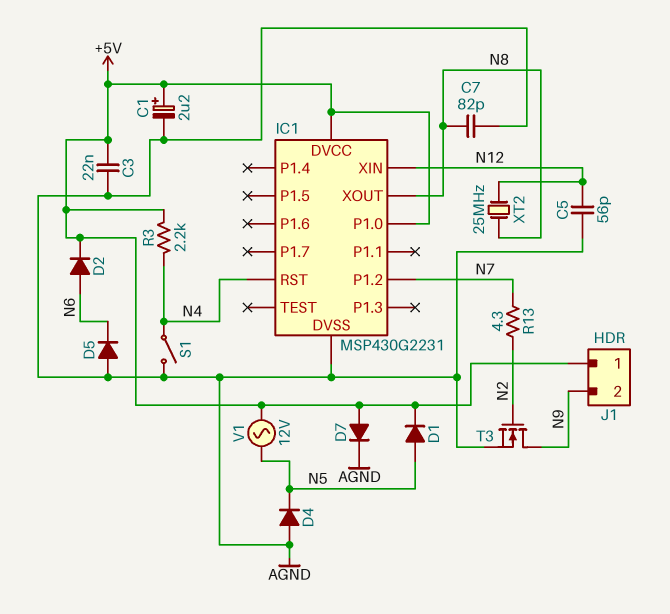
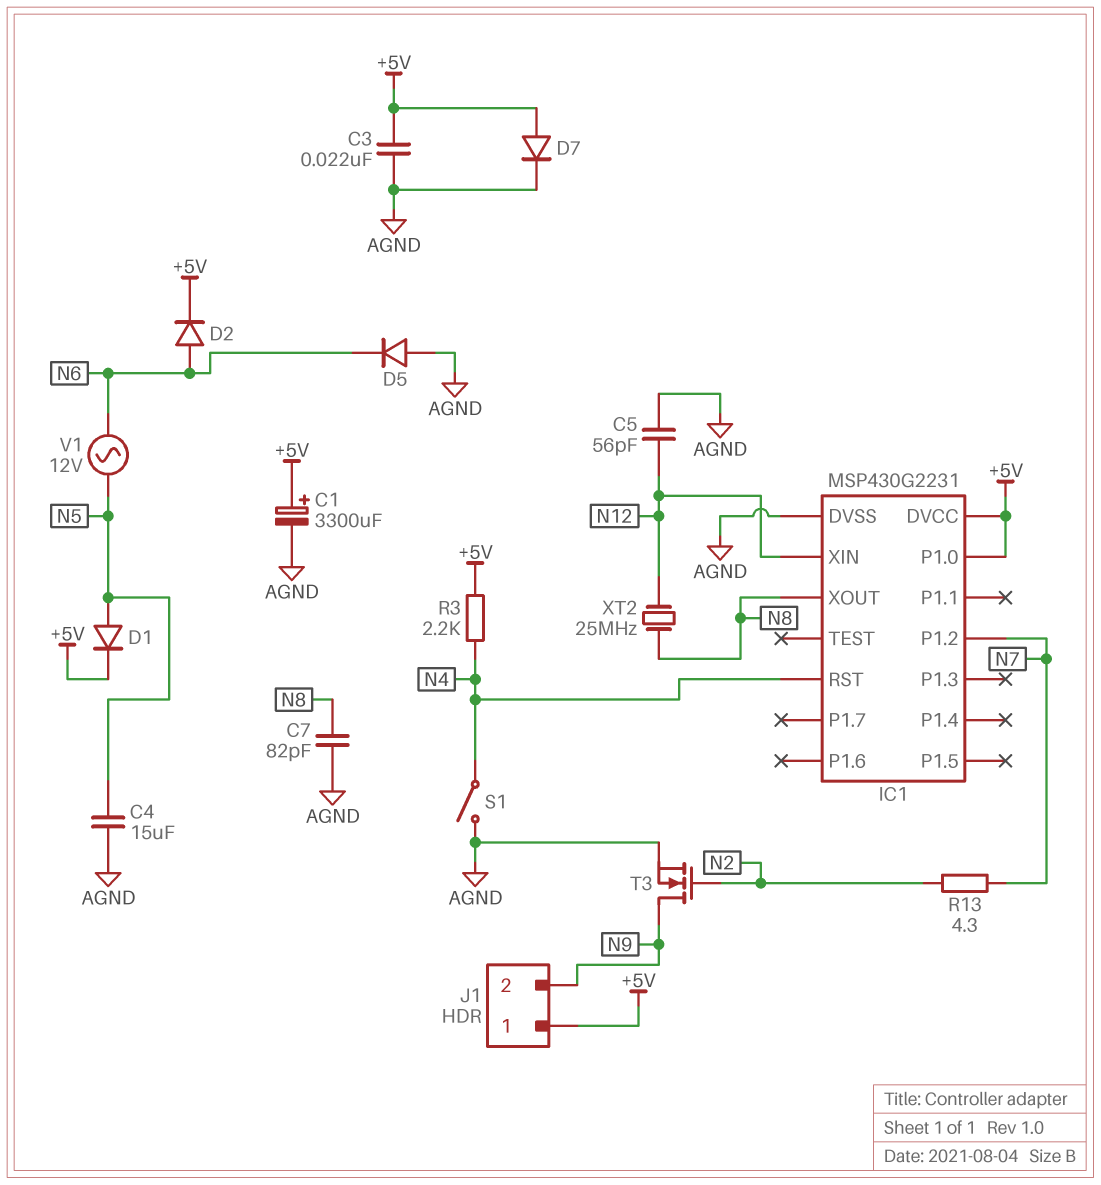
C1: 2.2uF (plus +5V, minus AGND) -> 3300uF (plus +5V, minus AGND)
C4: none -> 15uF (AGND, N5)
D4: diode (A AGND, K N5) -> none
V1: AC 12V (+5V, N5) -> AC 12V (N5, N6)

